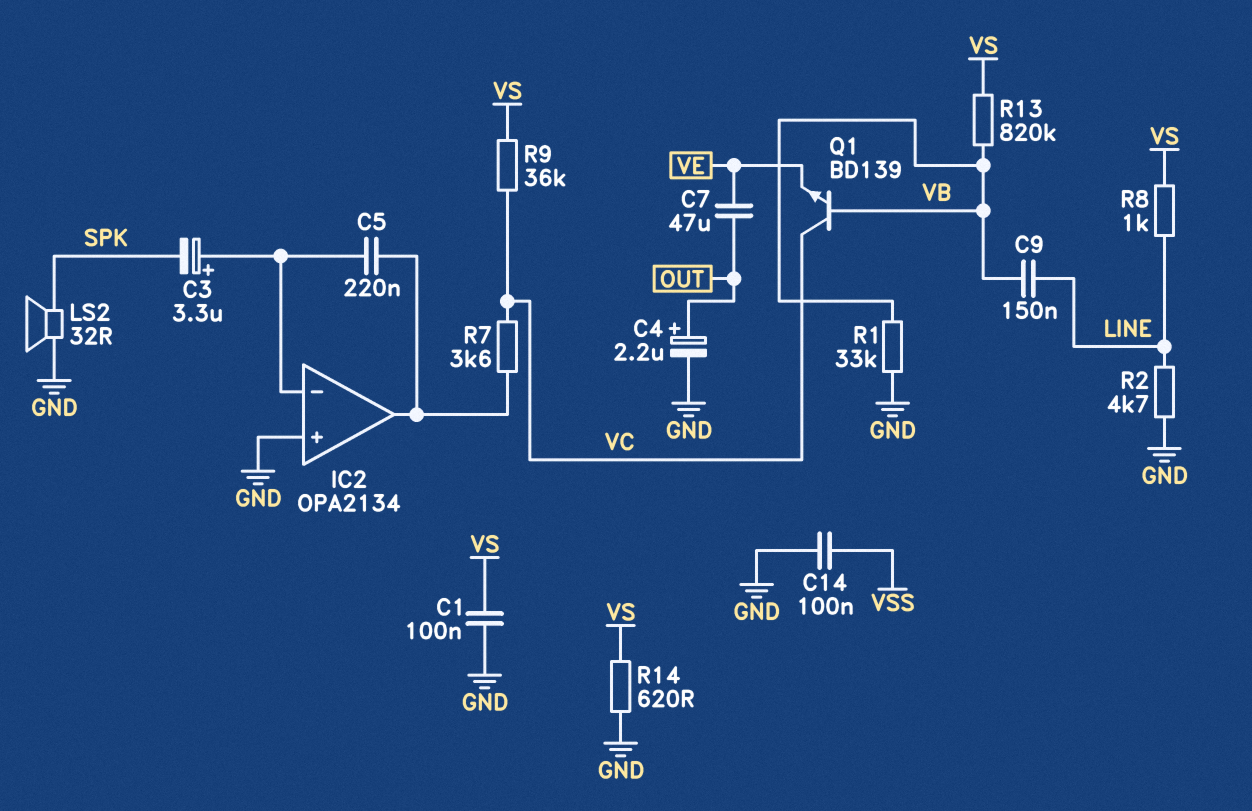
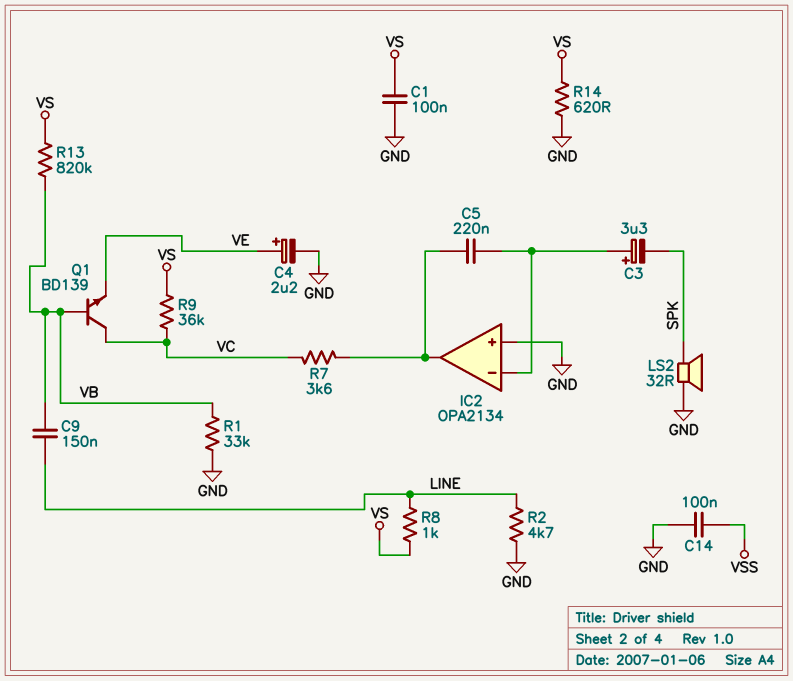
C4: 2.2uF (plus OUT, minus GND) -> 2.2uF (plus VE, minus GND)
C7: 47uF (OUT, VE) -> none

